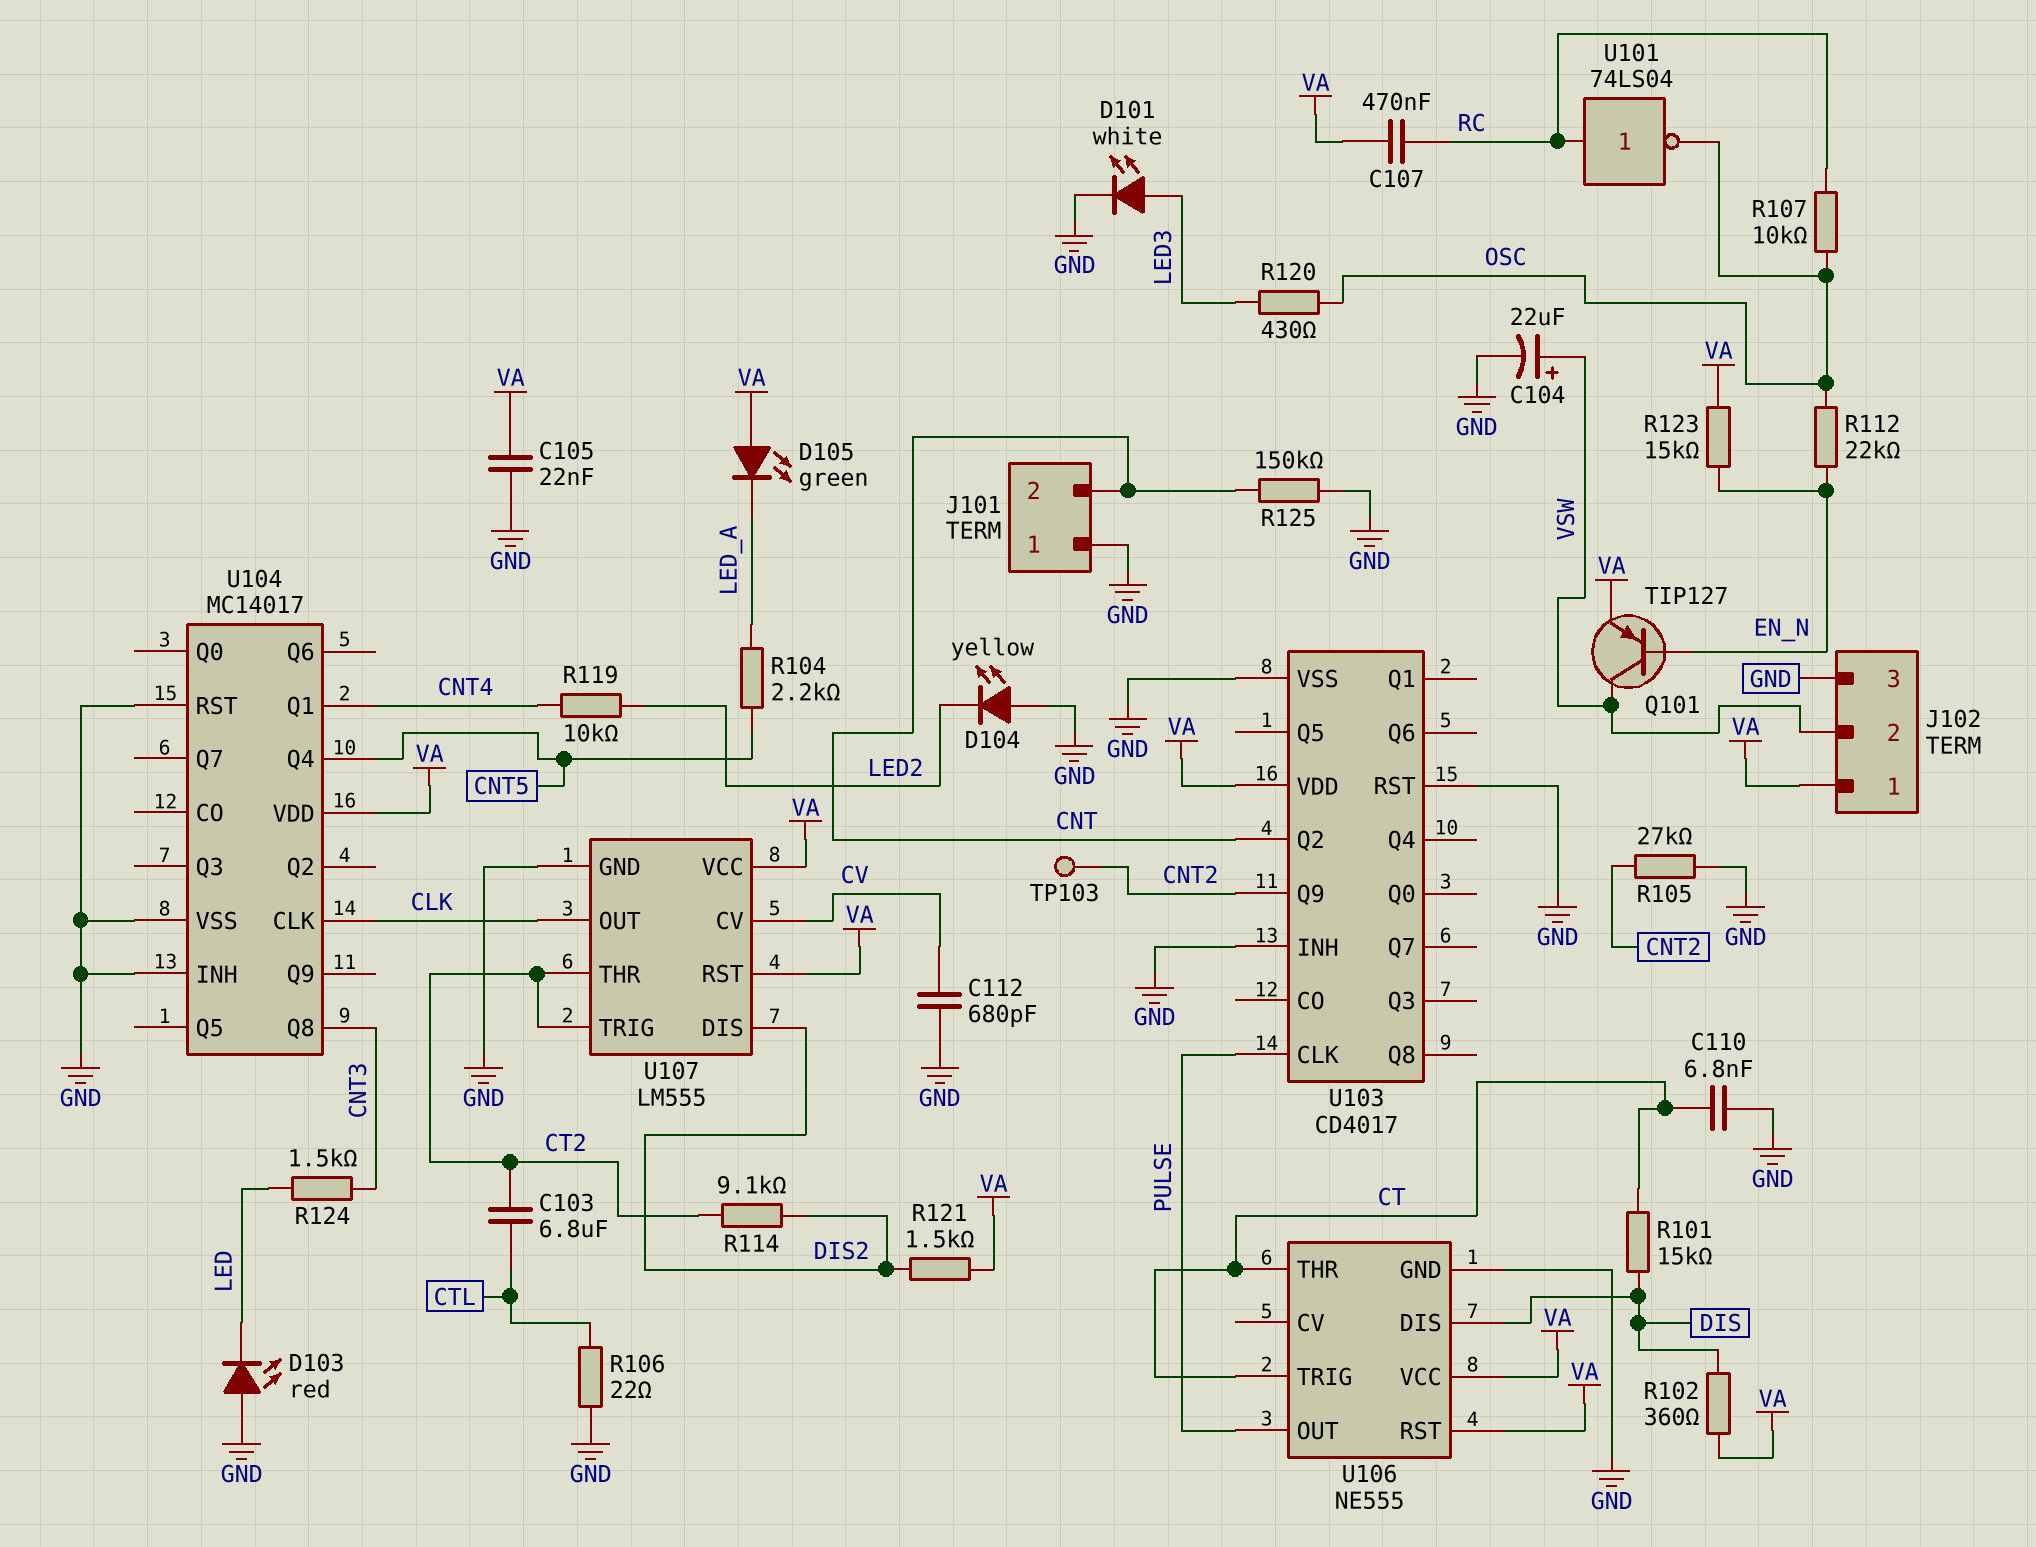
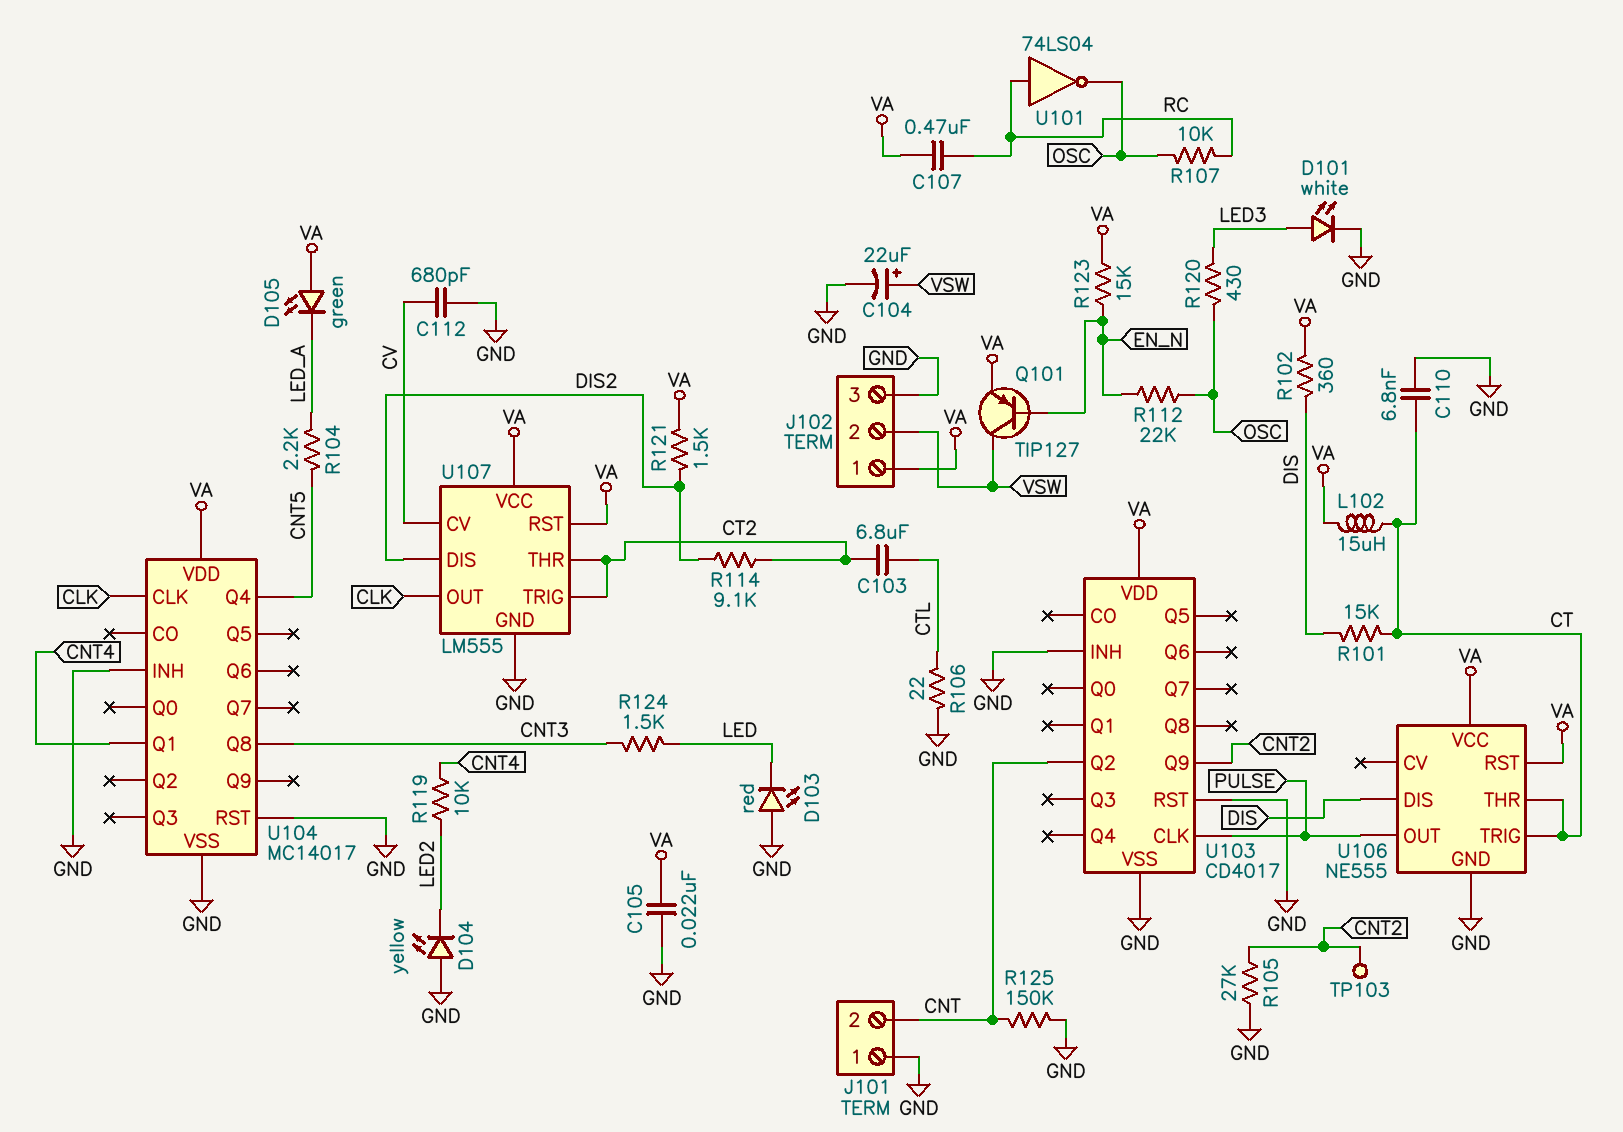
L102: none -> 15uH (CT, VA)

